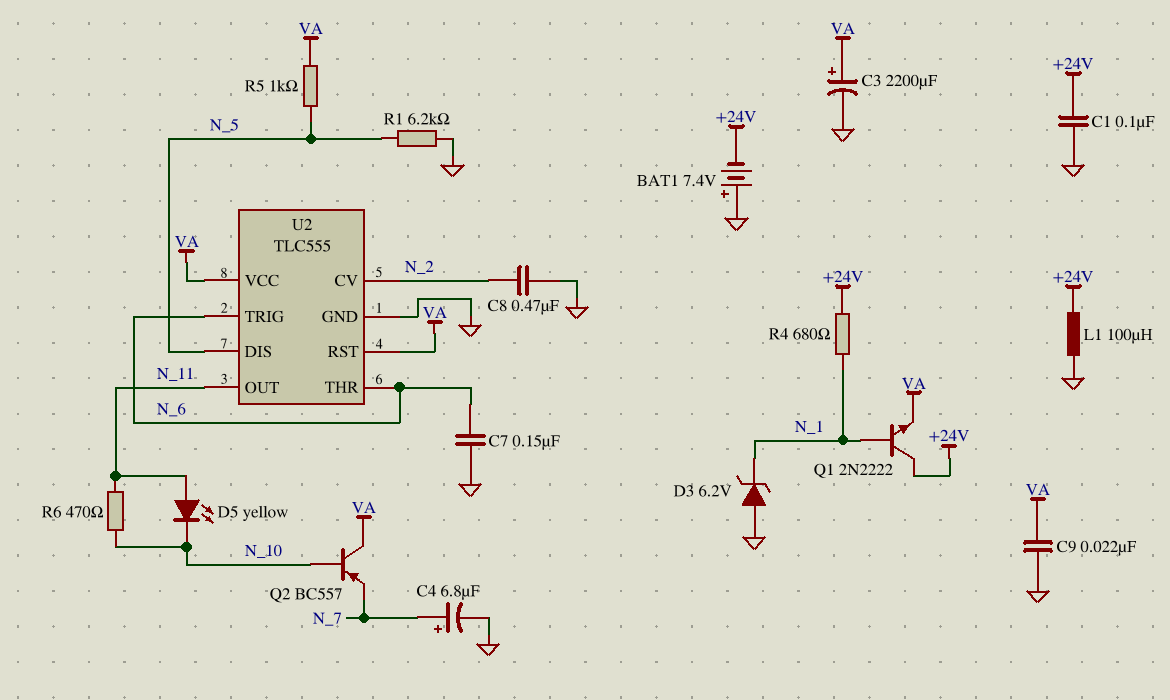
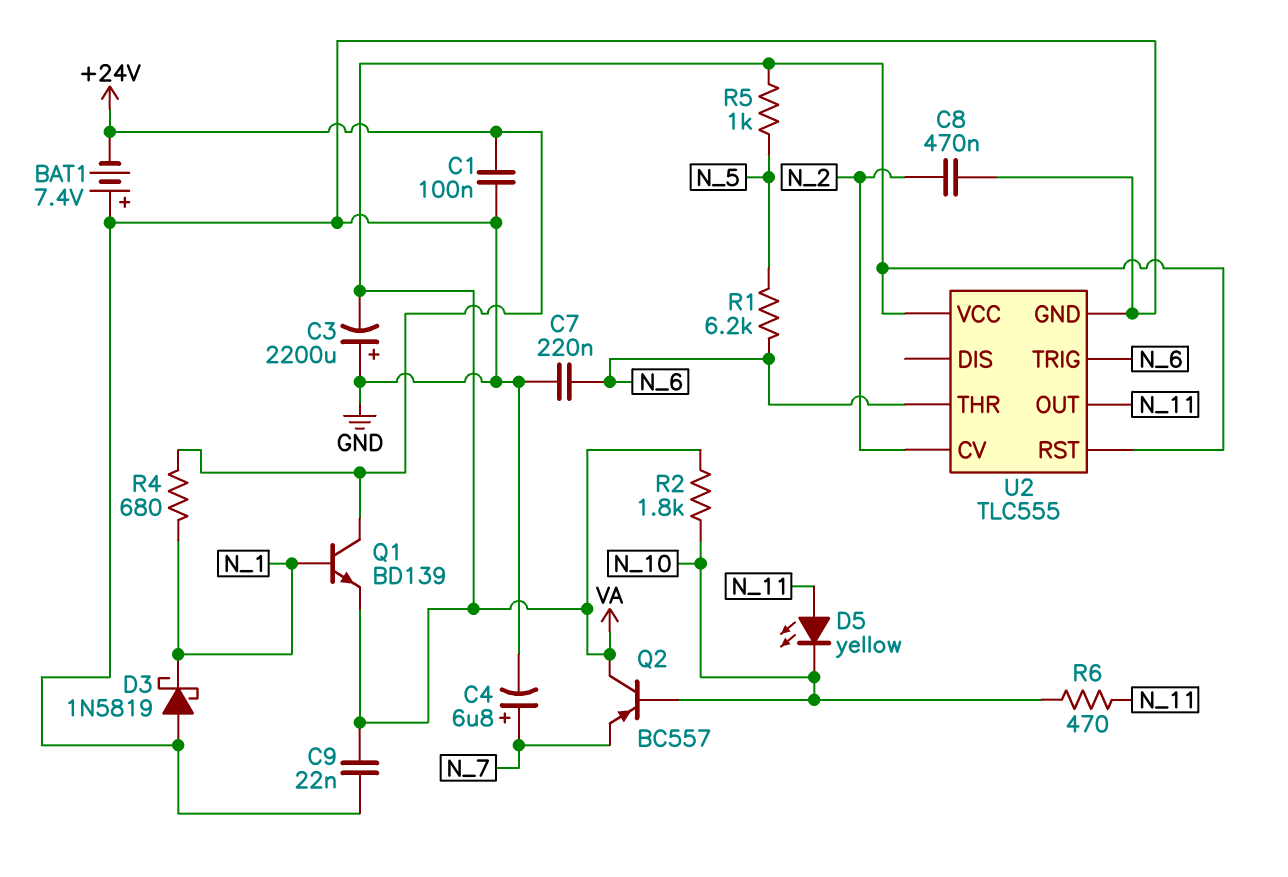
C3: 2200uF (plus VA, minus GND) -> 2200uF (plus GND, minus VA)
C7: 150nF (GND, N_6) -> 220nF (GND, N_6)
D3: zener 6.2V (A GND, K N_1) -> schottky 1N5819 (A GND, K N_1)
L1: 100uH (+24V, GND) -> none
Q1: NPN 2N2222 (B N_1, C +24V, E VA) -> NPN BD139 (B N_1, C +24V, E VA)
R1: 6.2k (GND, N_5) -> 6.2k (N_5, N_6)
R2: none -> 1.8k (N_10, VA)
U2 pin DIS: N_5 -> none

